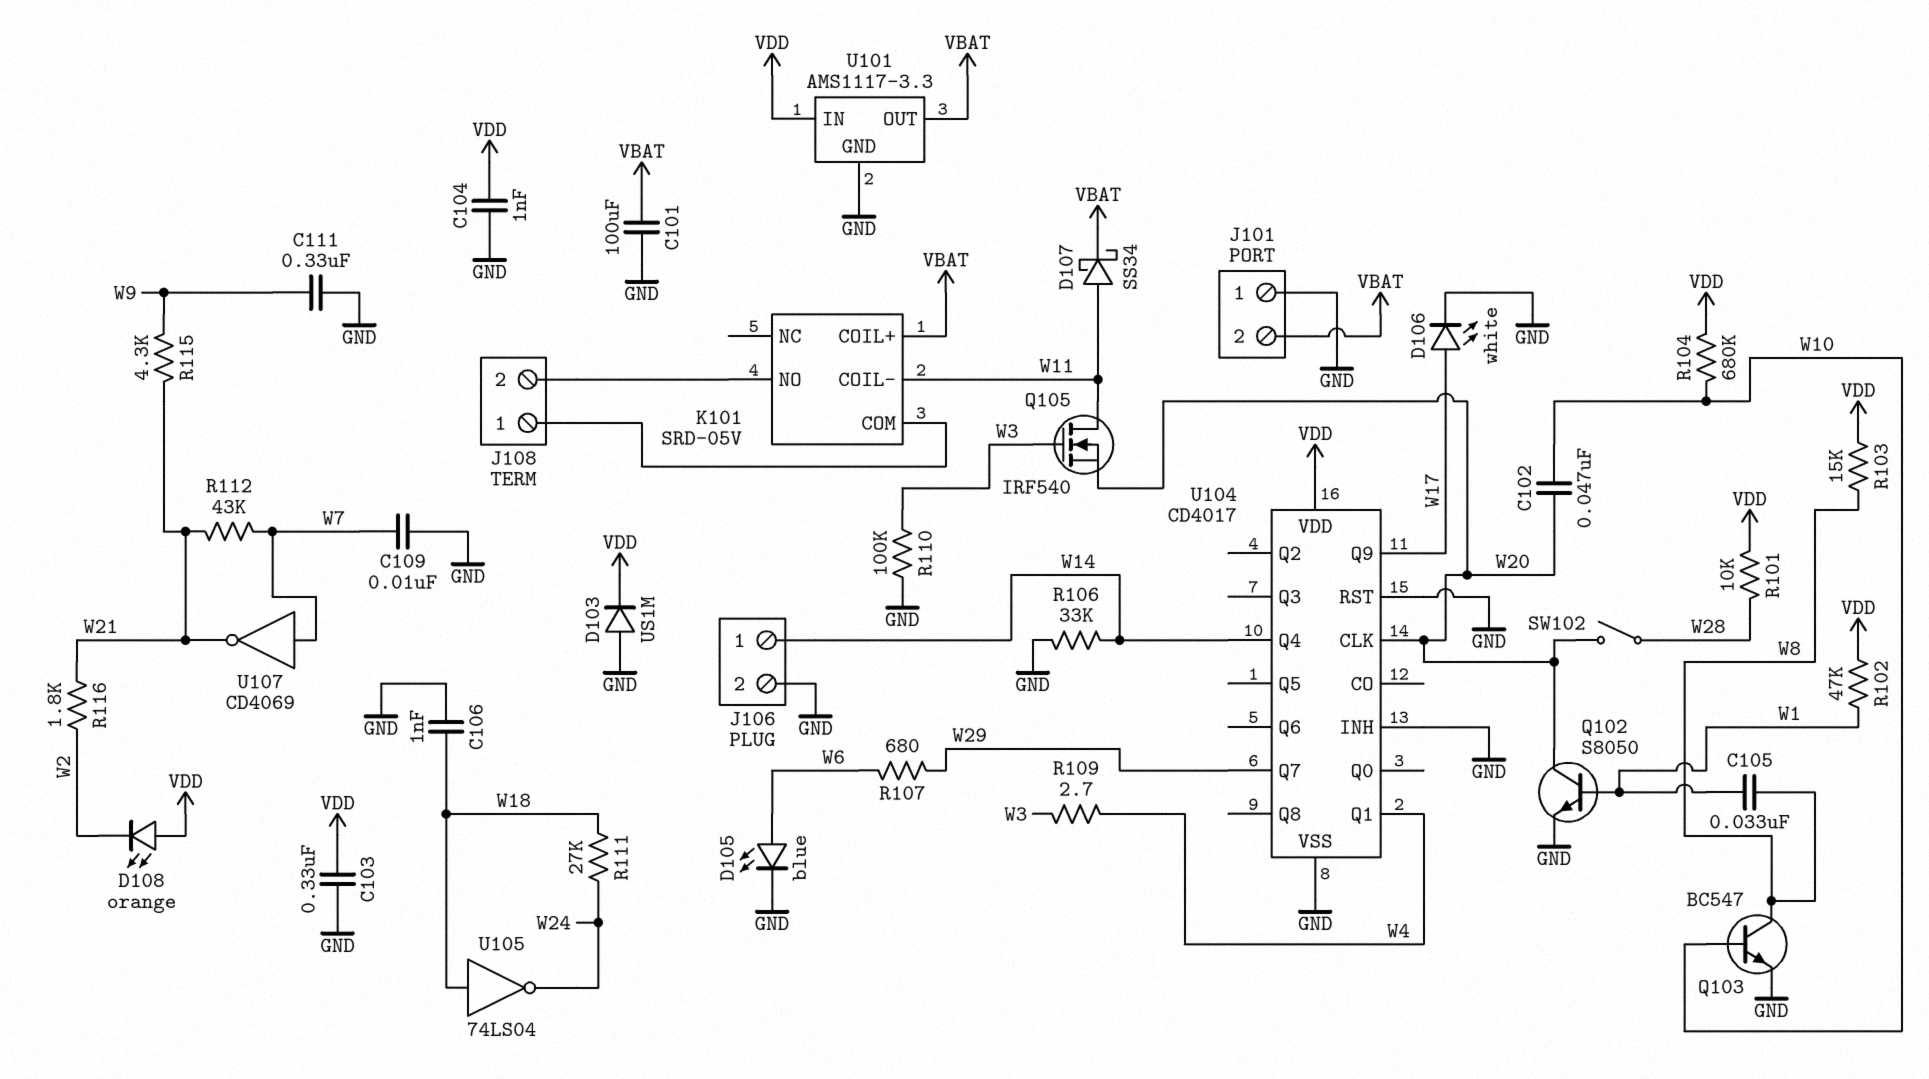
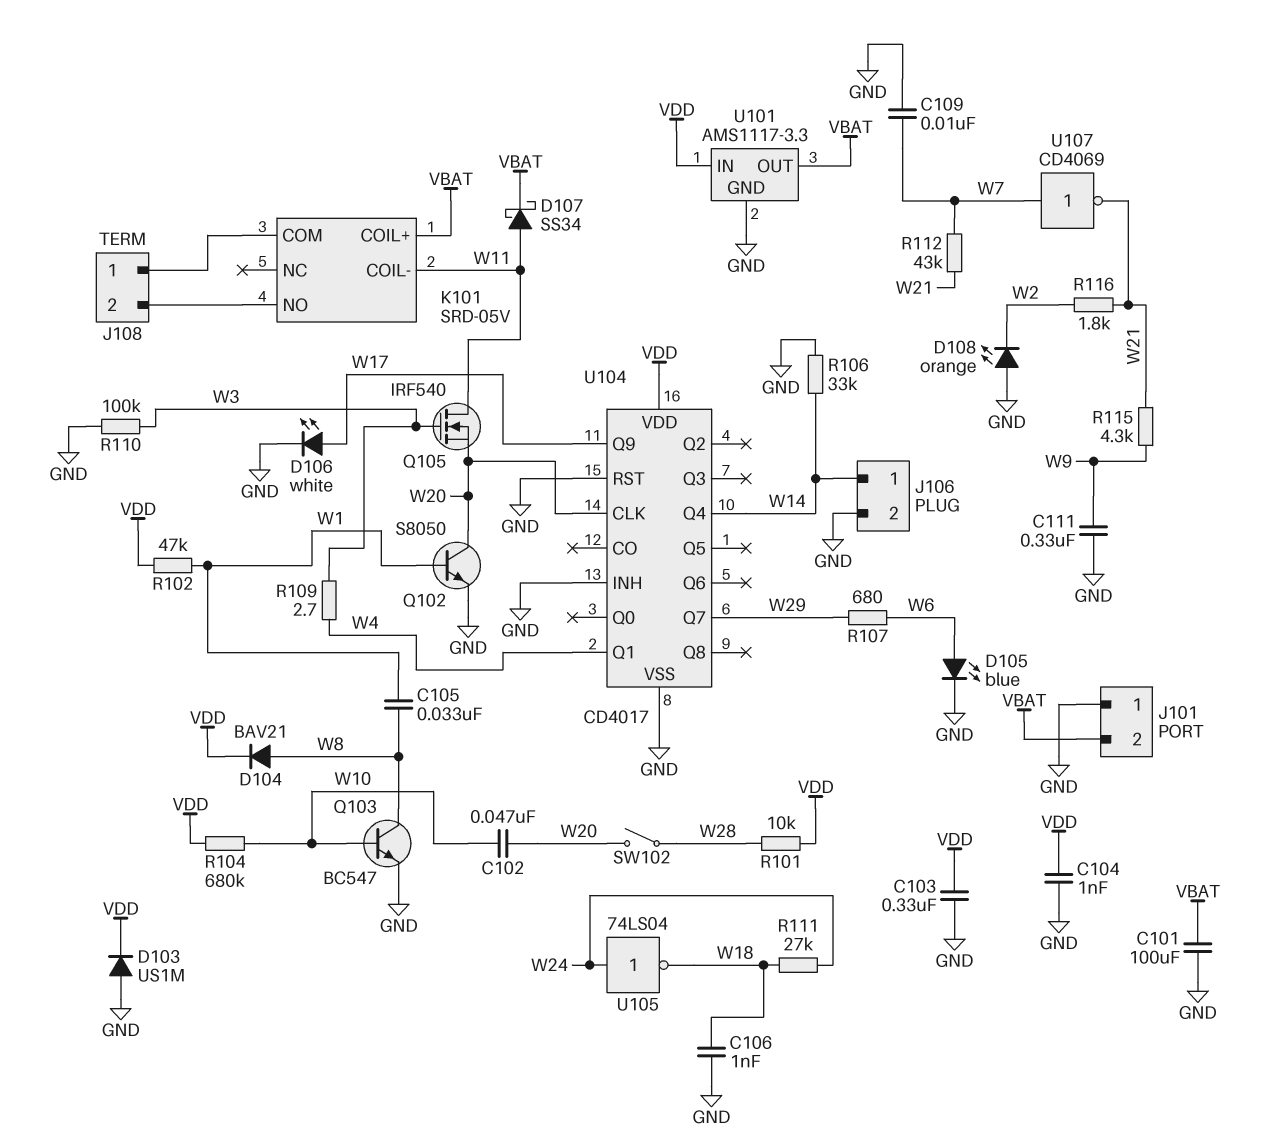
D104: none -> diode BAV21 (A W8, K VDD)
D108: LED orange (A VDD, K W2) -> LED orange (A GND, K W2)
R103: 15k (VDD, W8) -> none
U105: NOT 74LS04 (in W18, out W24) -> NOT 74LS04 (in W24, out W18)

